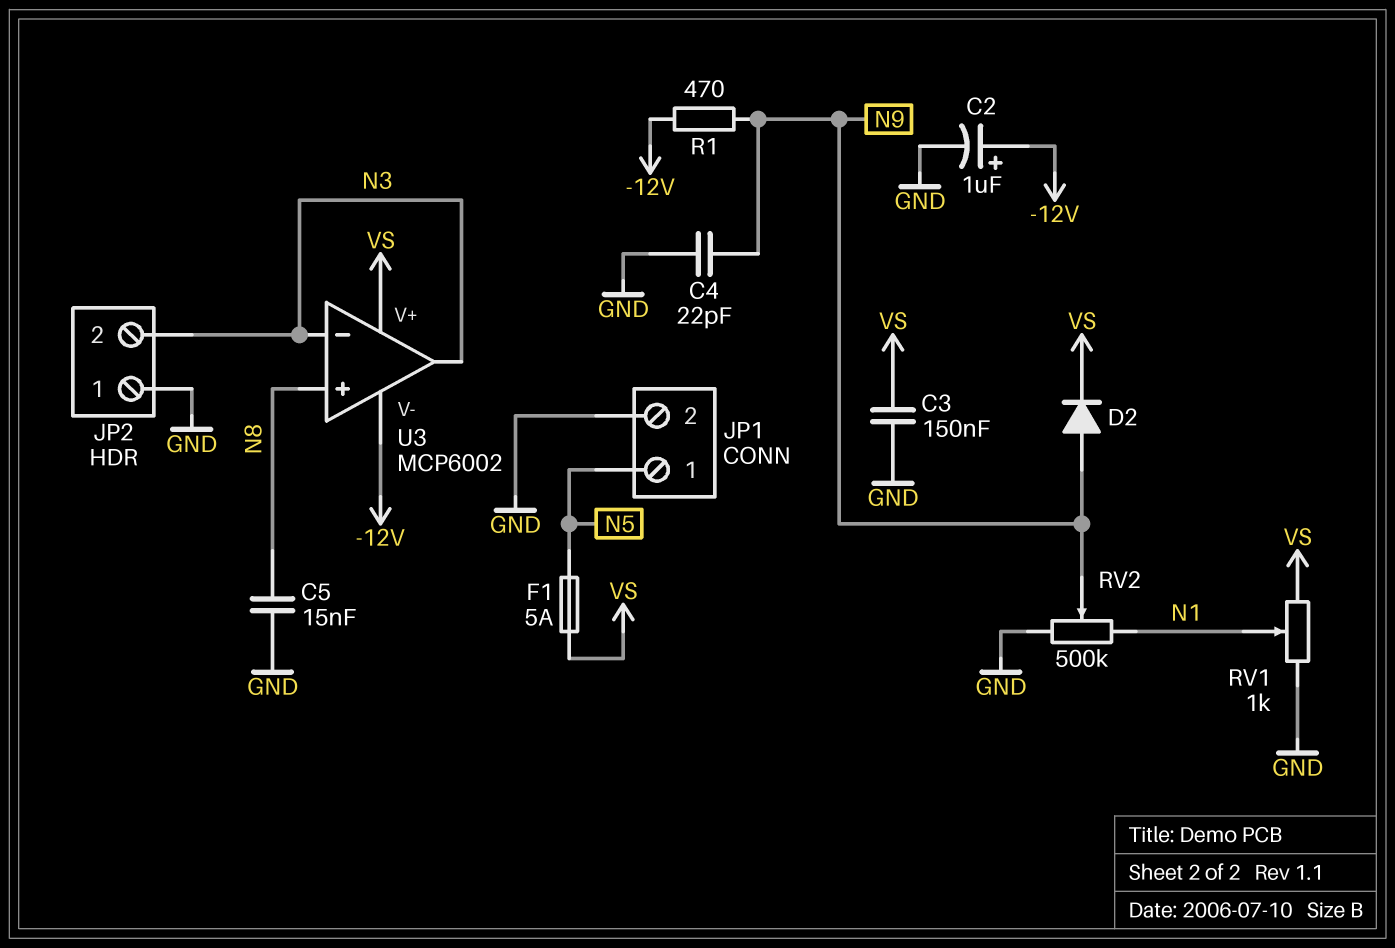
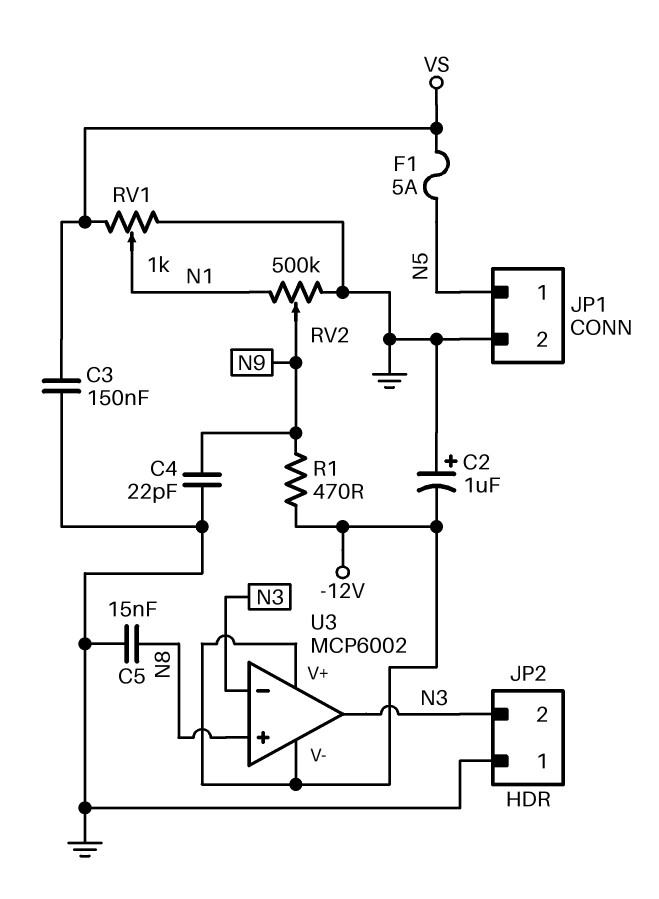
C2: 1uF (plus -12V, minus GND) -> 1uF (plus GND, minus -12V)
D2: diode (A N9, K VS) -> none
U3 pin V+: VS -> -12V

